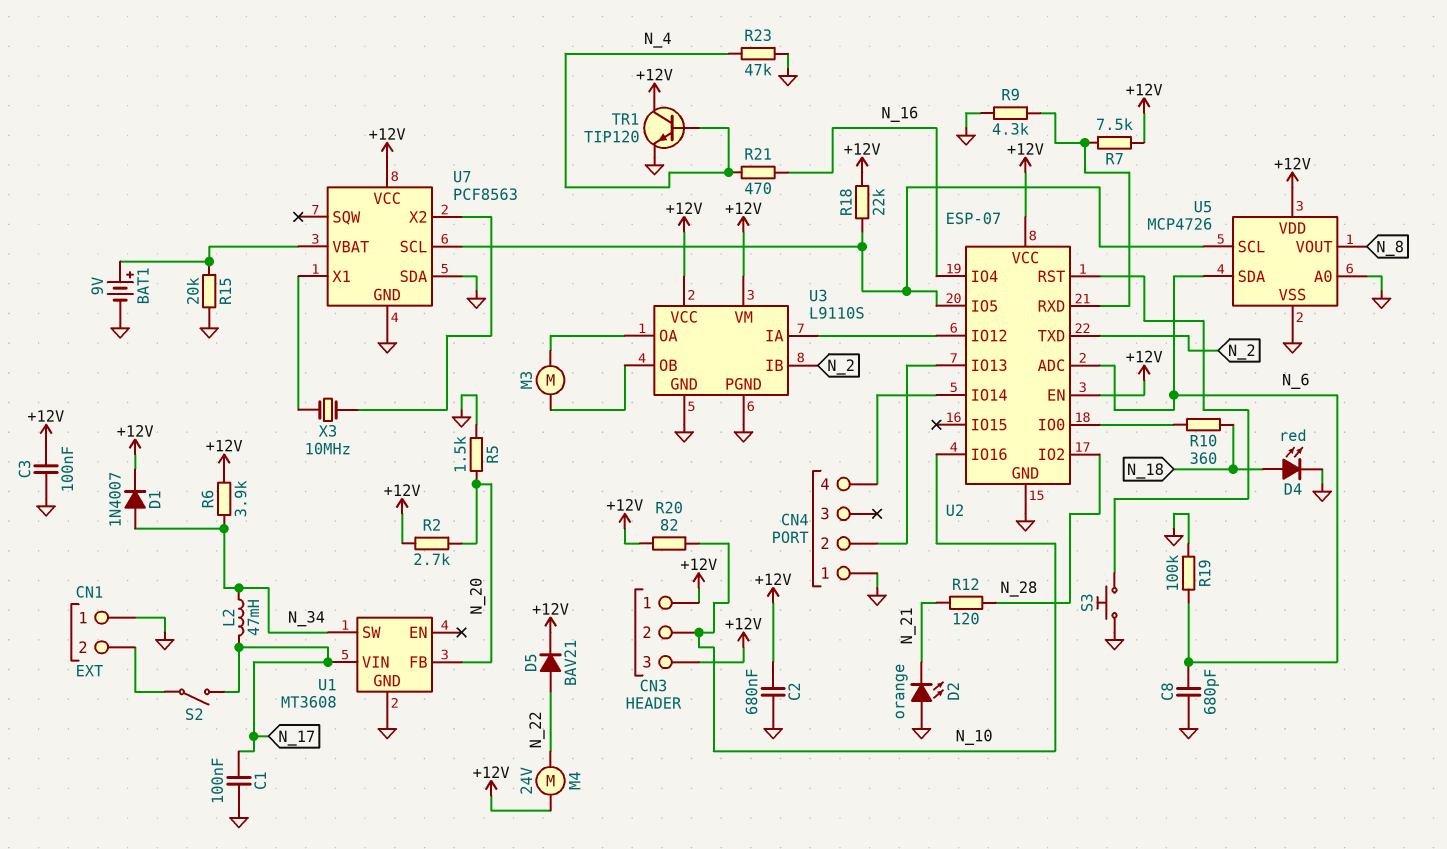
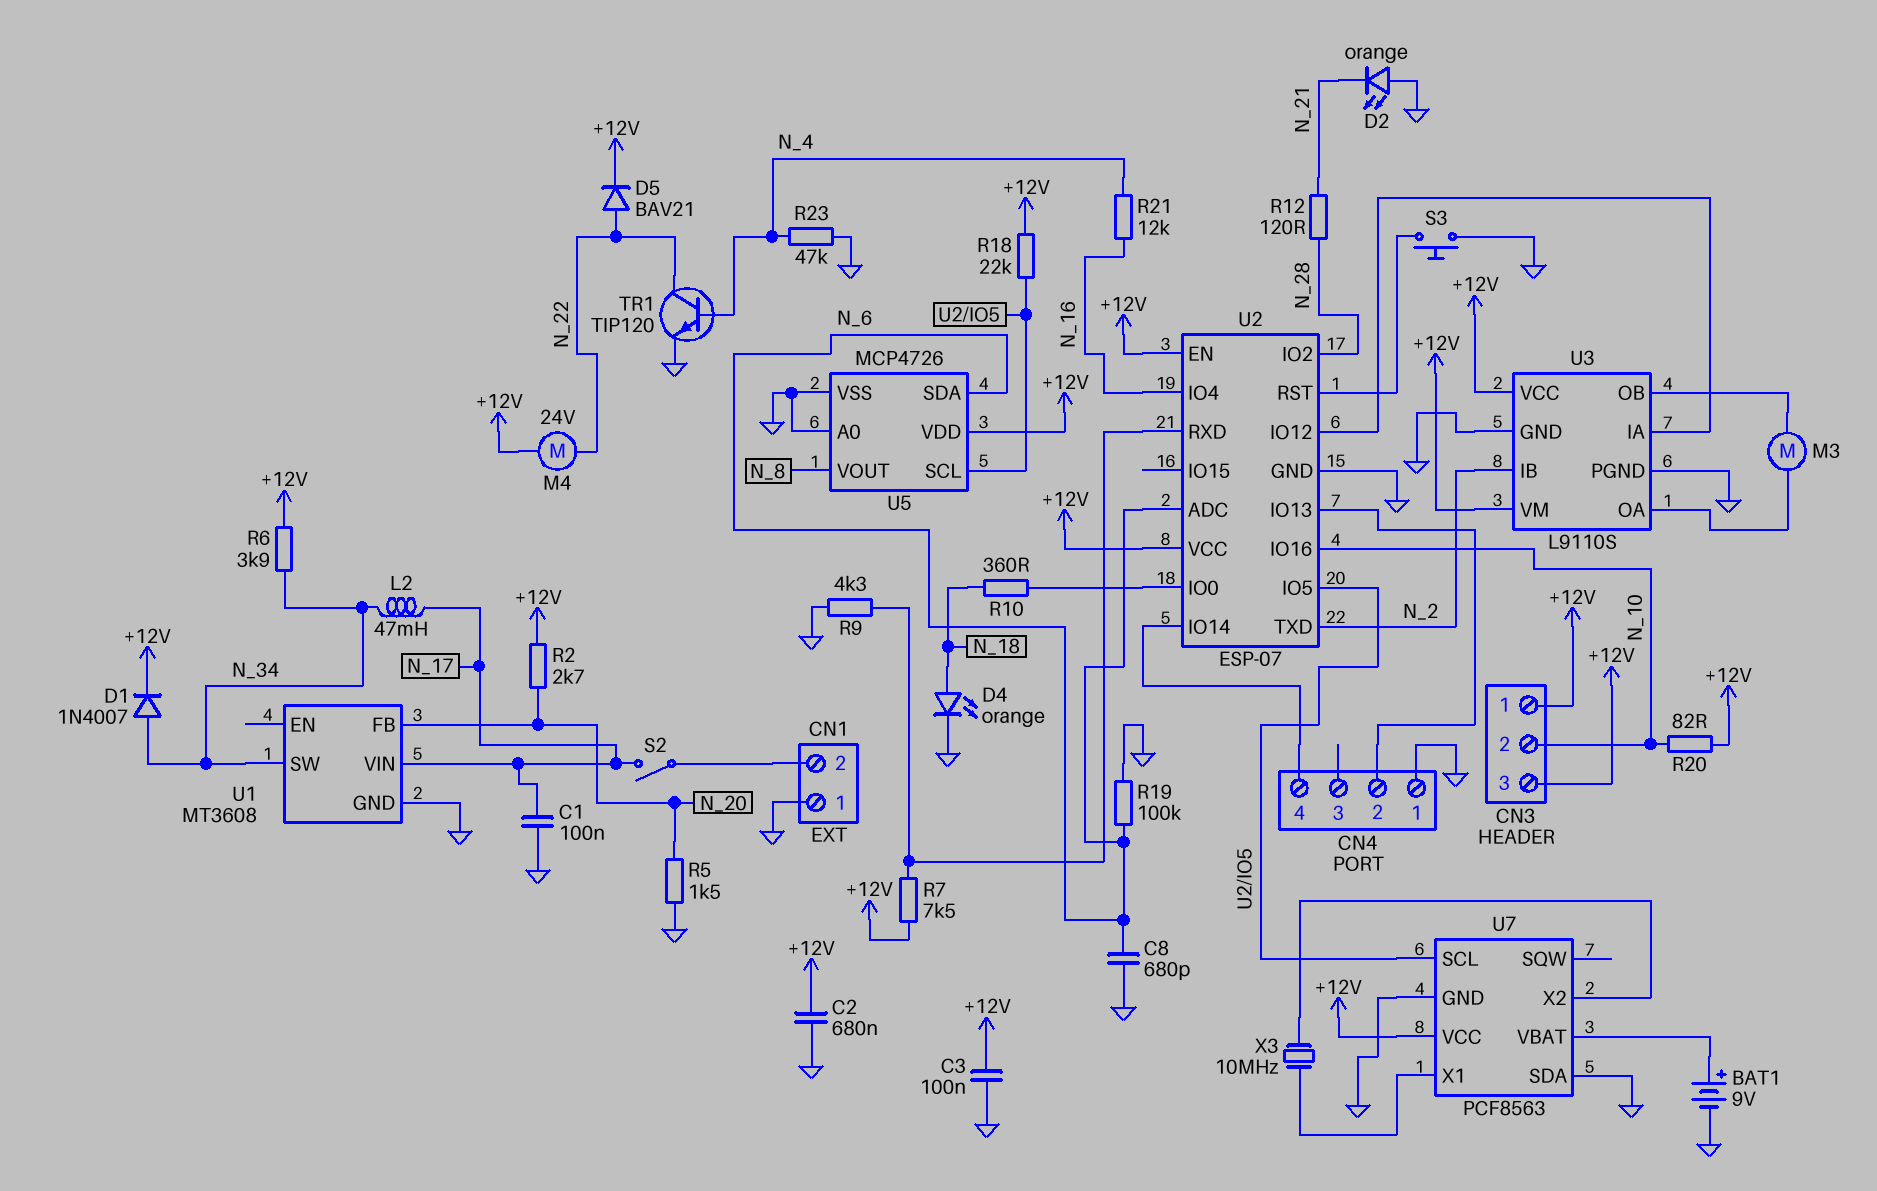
D4: LED red (A N_18, K GND) -> LED orange (A N_18, K GND)
R15: 20k (GND, U7/VBAT) -> none
R21: 470 (N_4, N_16) -> 12k (N_4, N_16)
TR1: NPN TIP120 (B N_4, C +12V, E GND) -> NPN TIP120 (B N_4, C N_22, E GND)

